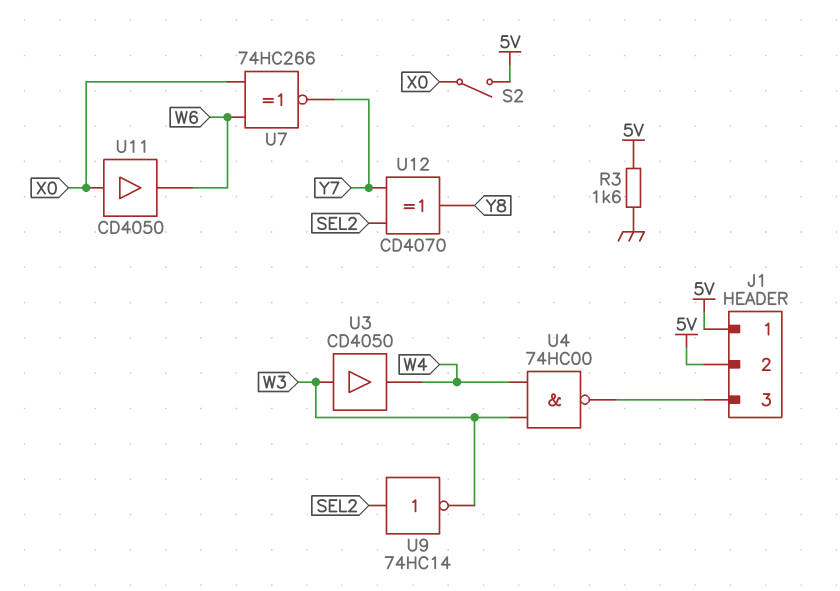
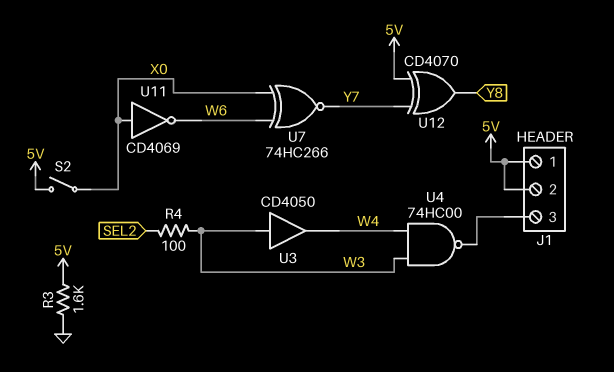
R4: none -> 100 (SEL2, W3)
U9: NOT 74HC14 (in SEL2, out W3) -> none
U11: buffer CD4050 (in X0, out W6) -> NOT CD4069 (in X0, out W6)
U12: XOR CD4070 (in SEL2, in Y7, out Y8) -> XOR CD4070 (in 5V, in Y7, out Y8)

